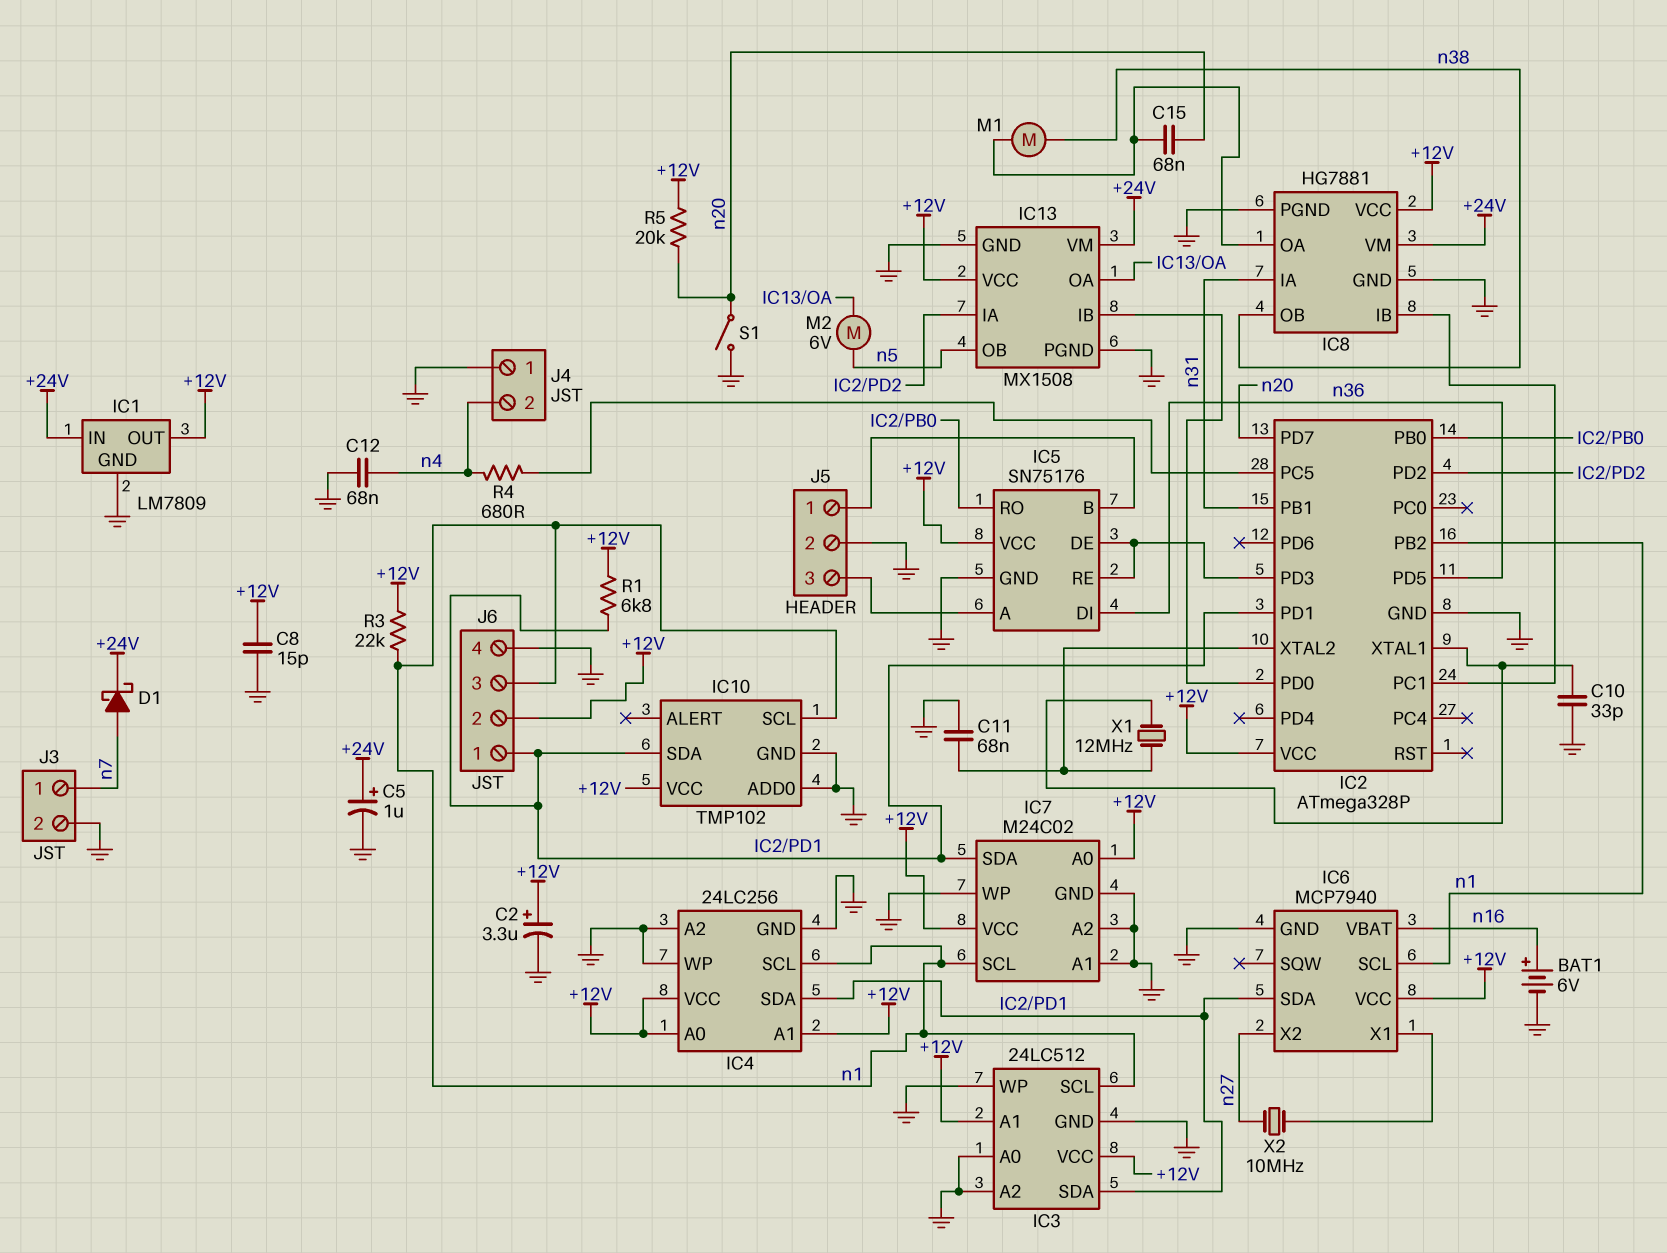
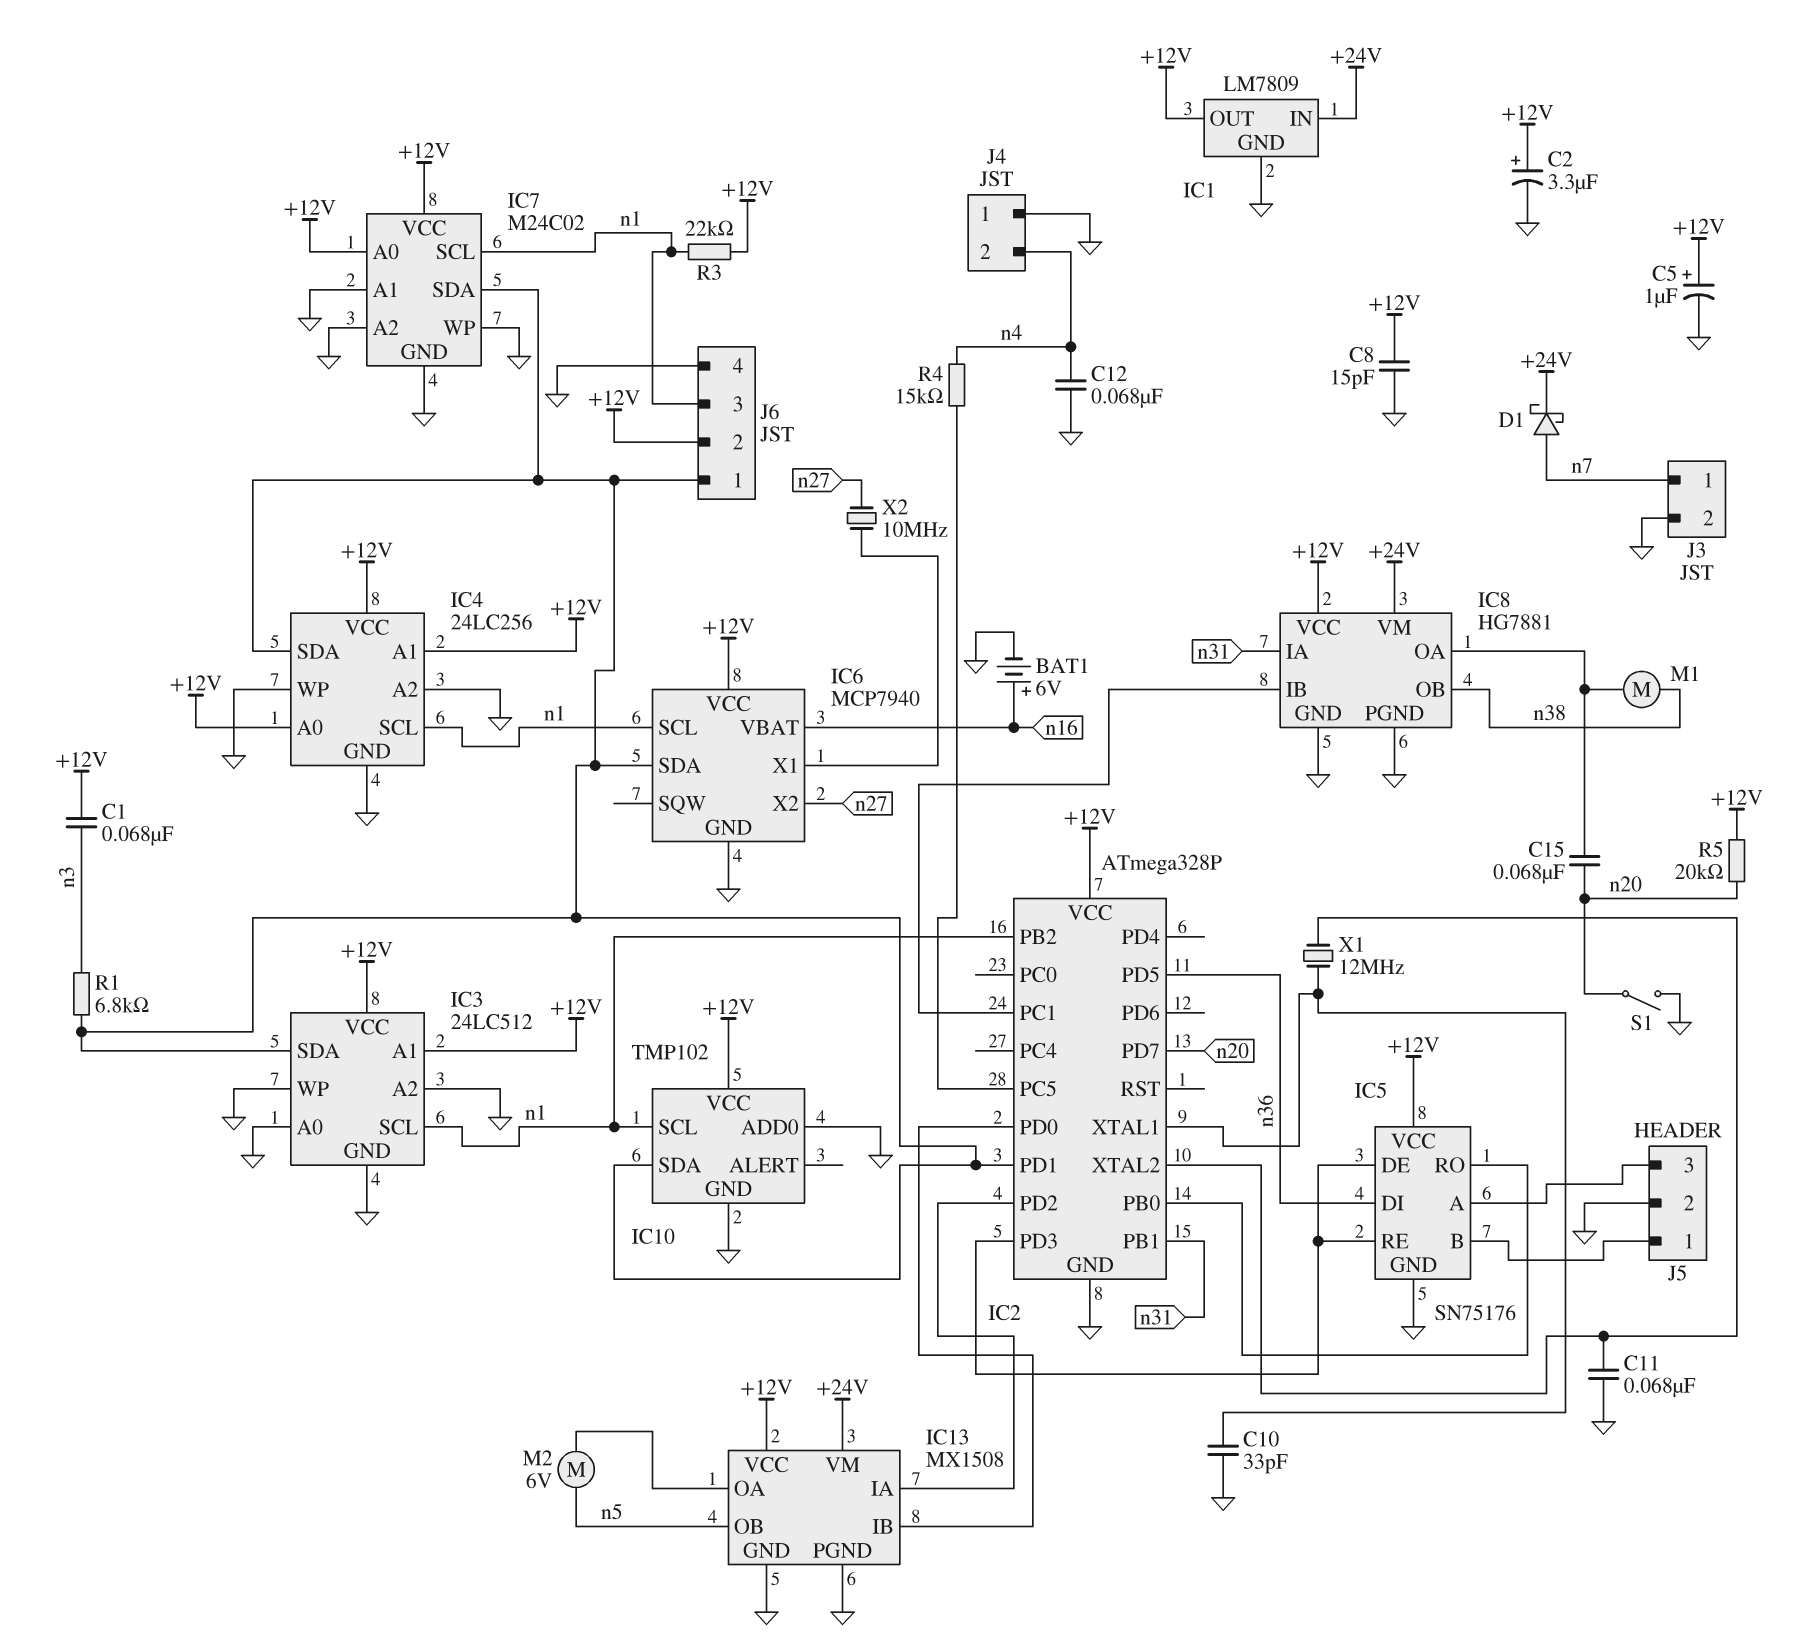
C1: none -> 68nF (+12V, n3)
C5: 1uF (plus +24V, minus GND) -> 1uF (plus +12V, minus GND)
R1: 6.8k (+12V, IC2/PD1) -> 6.8k (IC2/PD1, n3)
R4: 680 (IC2/PC5, n4) -> 15k (IC2/PC5, n4)

